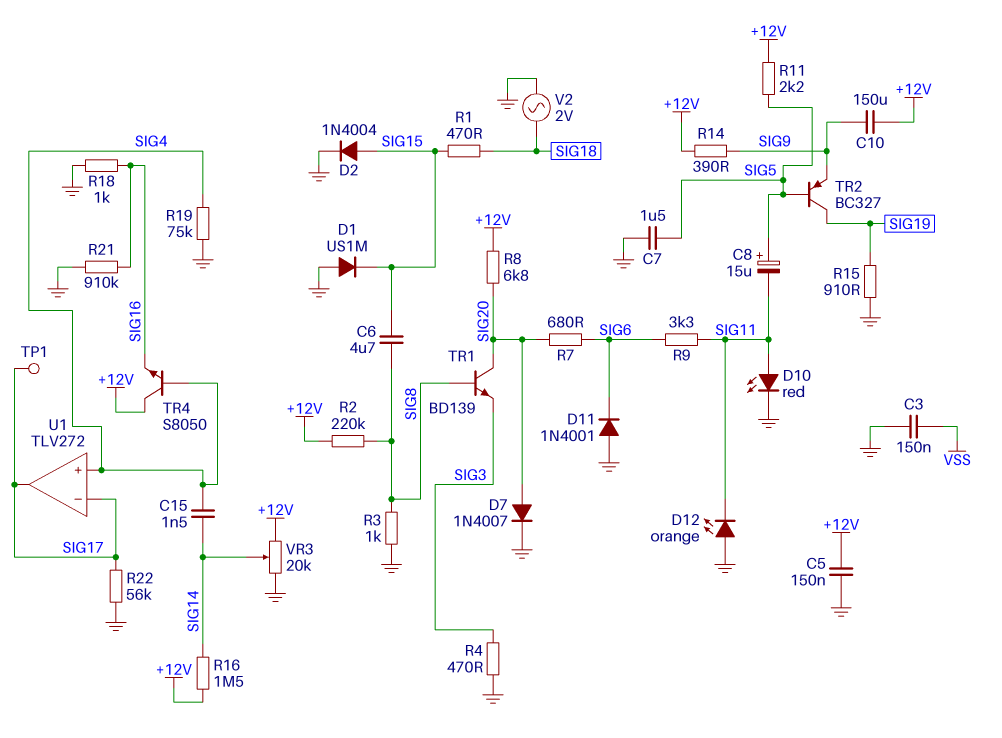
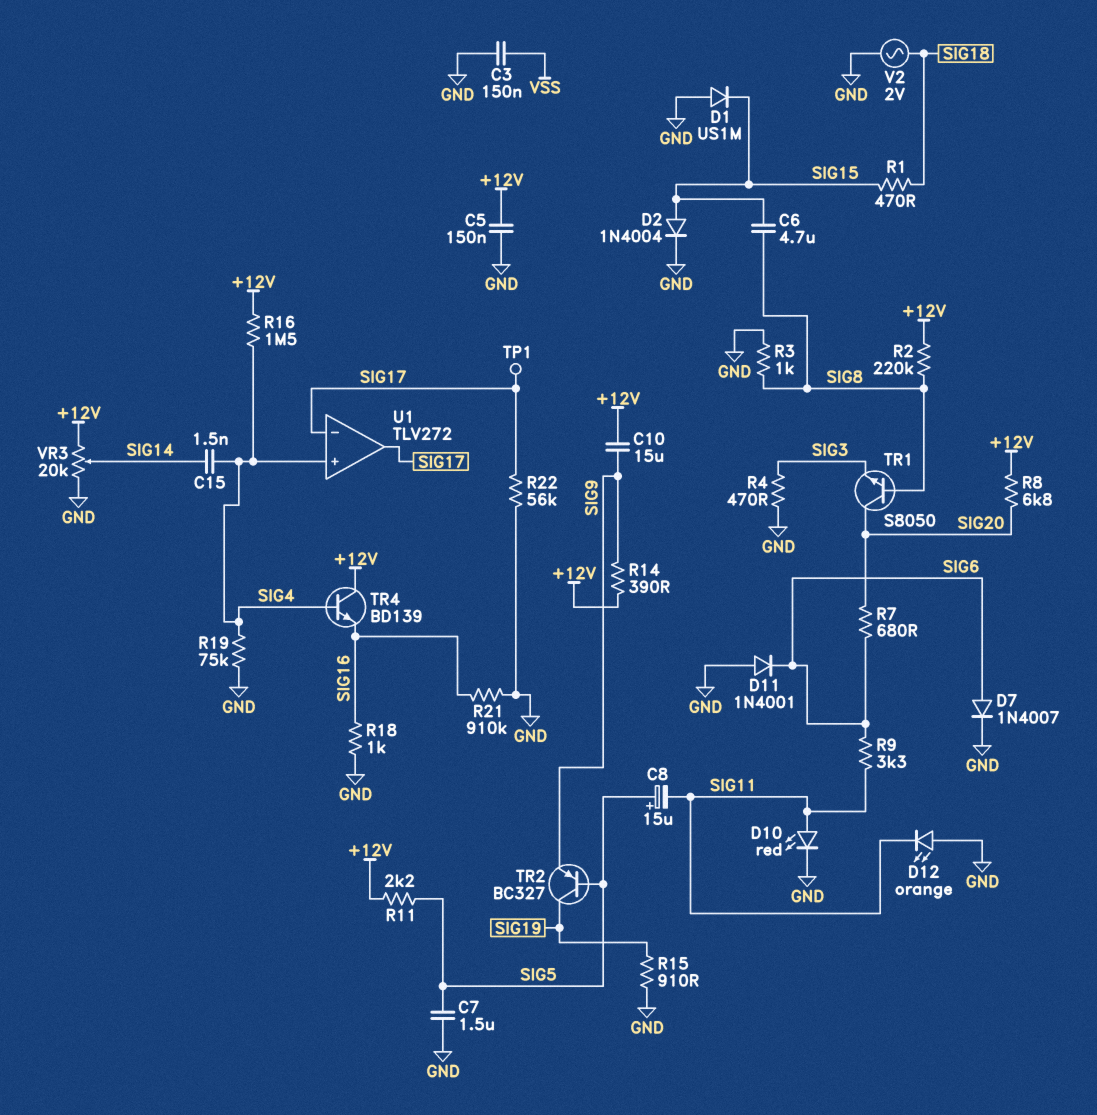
C10: 150uF (+12V, SIG9) -> 15uF (+12V, SIG9)
D7: diode 1N4007 (A SIG20, K GND) -> diode 1N4007 (A SIG6, K GND)
R16: 1.5M (+12V, SIG14) -> 1.5M (+12V, SIG4)
TR1: NPN BD139 (B SIG8, C SIG20, E SIG3) -> NPN S8050 (B SIG8, C SIG20, E SIG3)
TR4: NPN S8050 (B SIG4, C +12V, E SIG16) -> NPN BD139 (B SIG4, C +12V, E SIG16)

